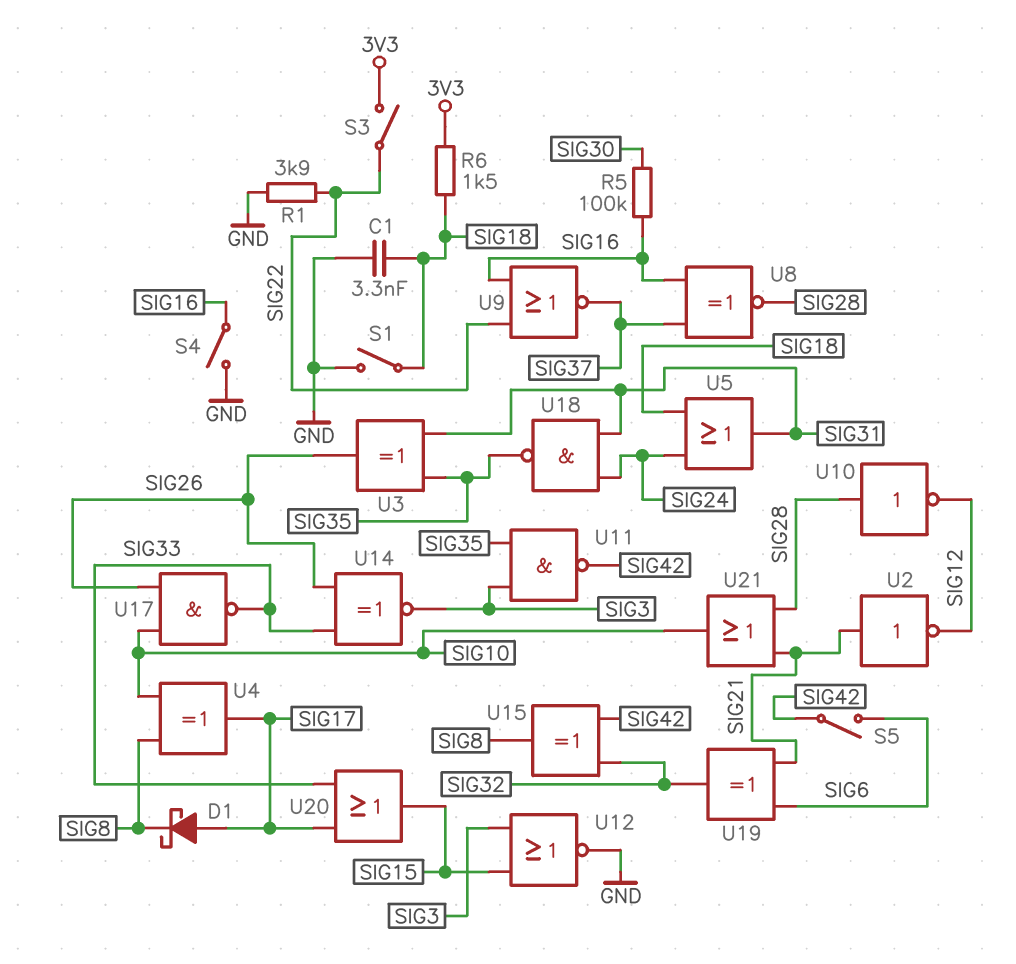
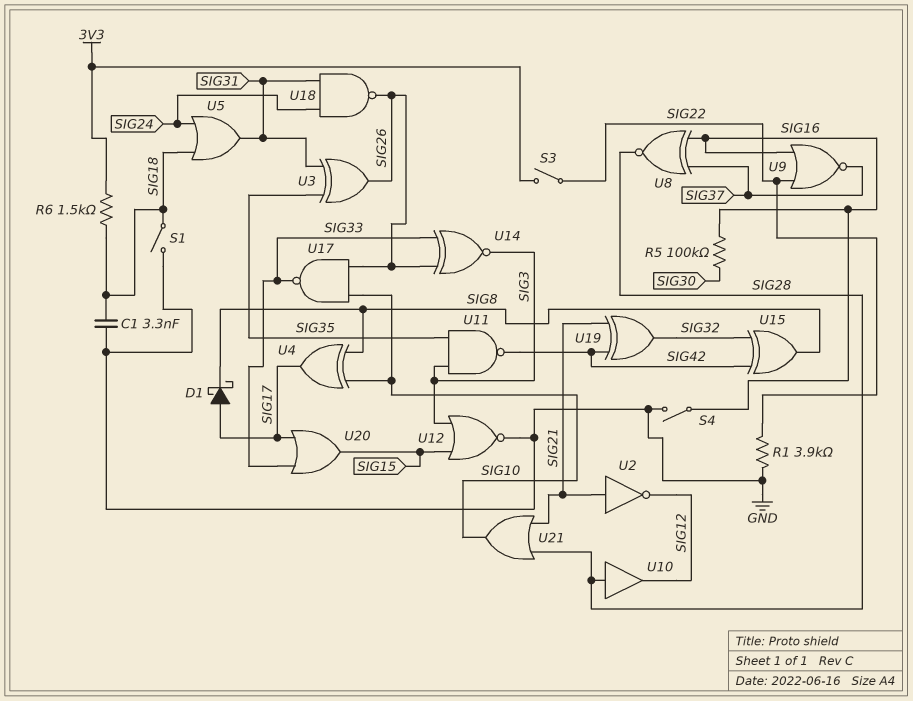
S5: switch (SIG6, SIG42) -> none
U10: NOT (in SIG28, out SIG12) -> buffer (in SIG28, out SIG12)
U18: NAND (in SIG24, in SIG31, out SIG35) -> NAND (in SIG24, in SIG31, out SIG26)
U19: XOR (in SIG6, in SIG21, out SIG32) -> XOR (in SIG21, in SIG42, out SIG32)

